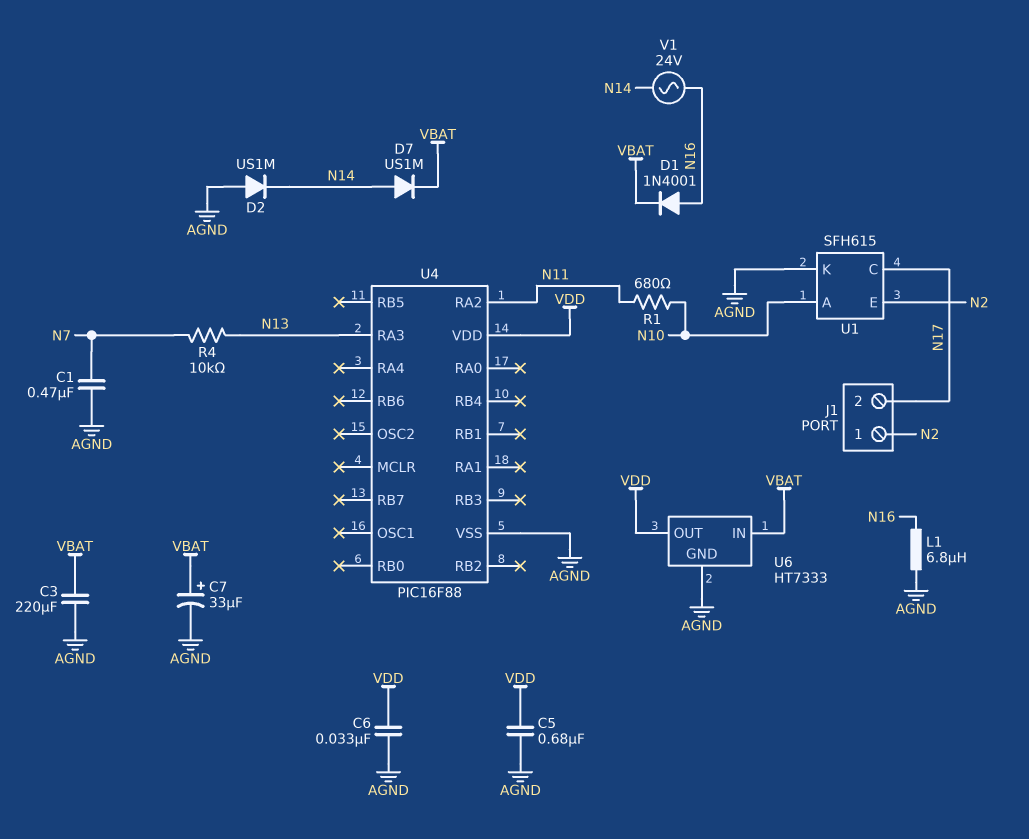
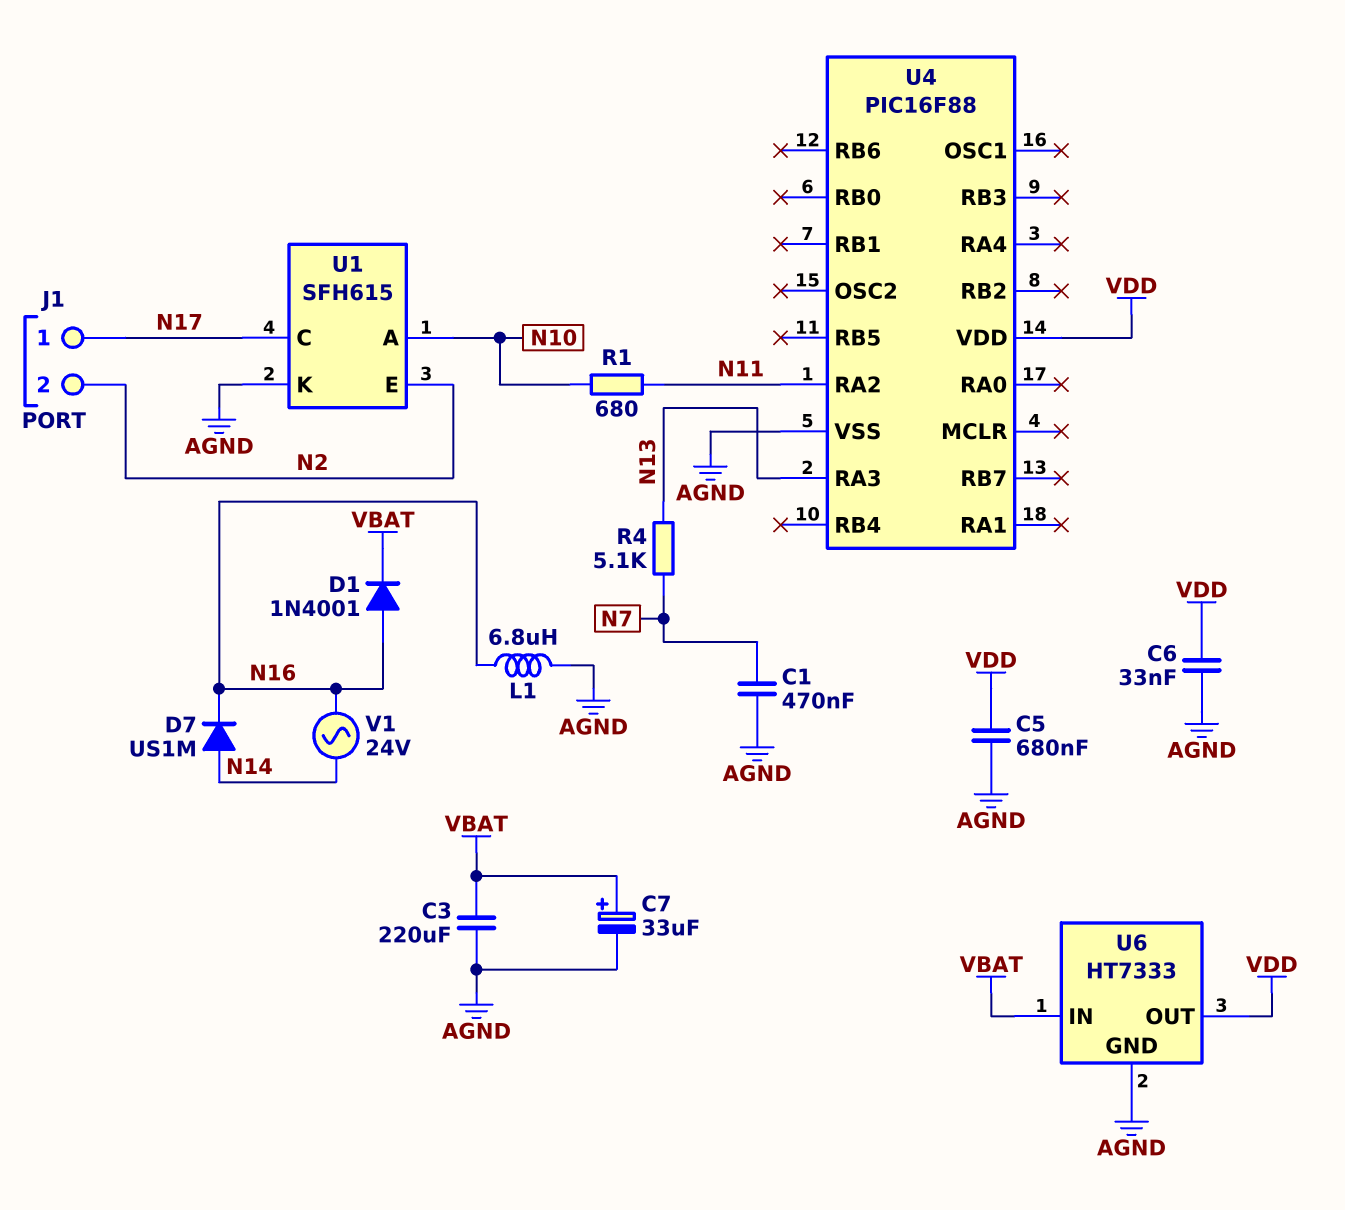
D2: diode US1M (A AGND, K N14) -> none
D7: diode US1M (A N14, K VBAT) -> diode US1M (A N14, K N16)
J1 pin 1: N2 -> N17
J1 pin 2: N17 -> N2
R4: 10k (N7, N13) -> 5.1k (N7, N13)

